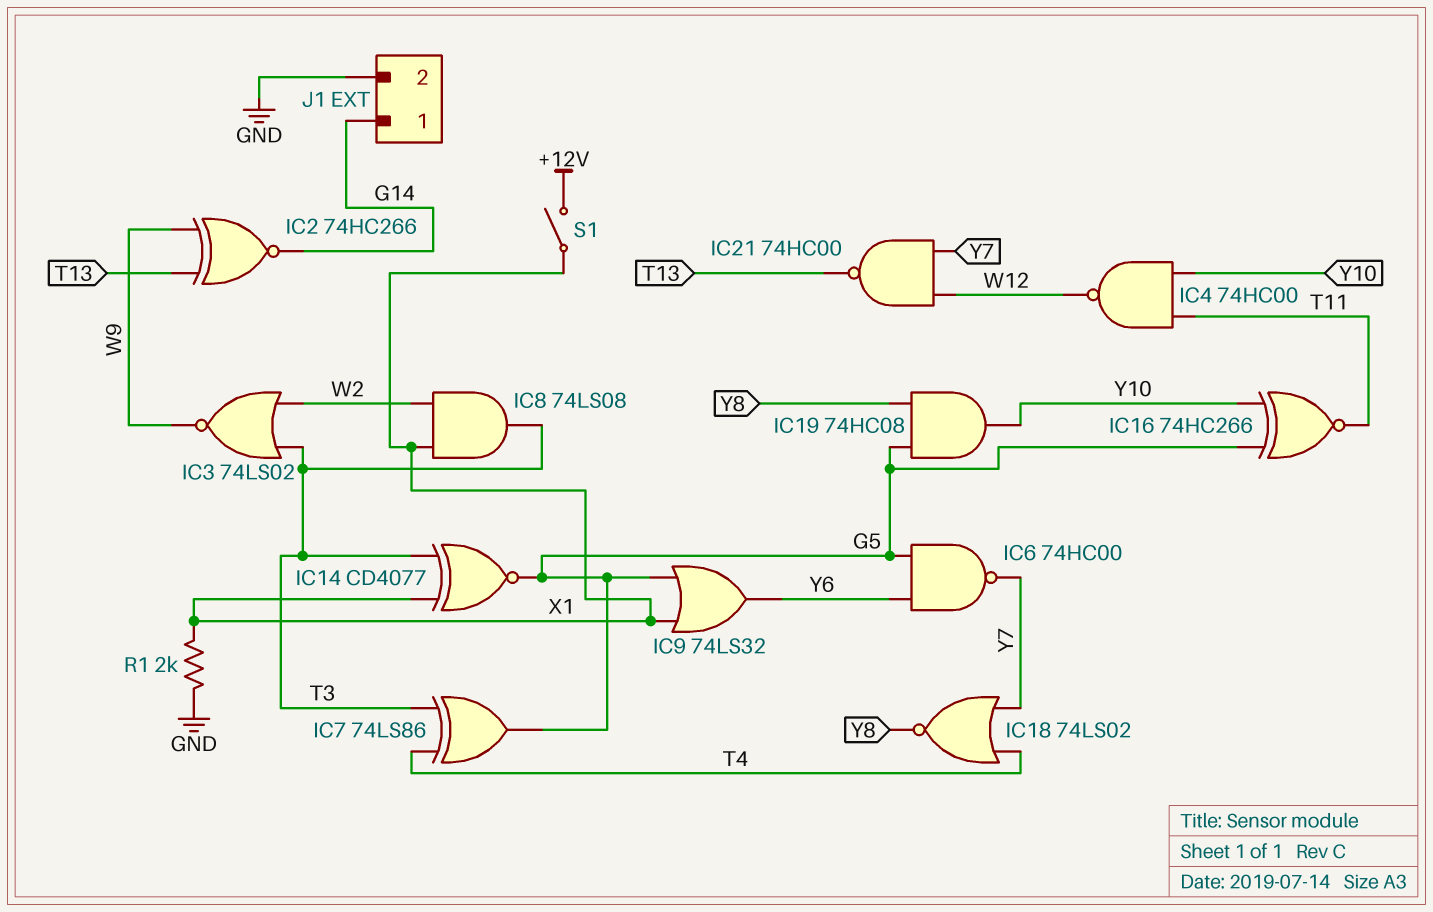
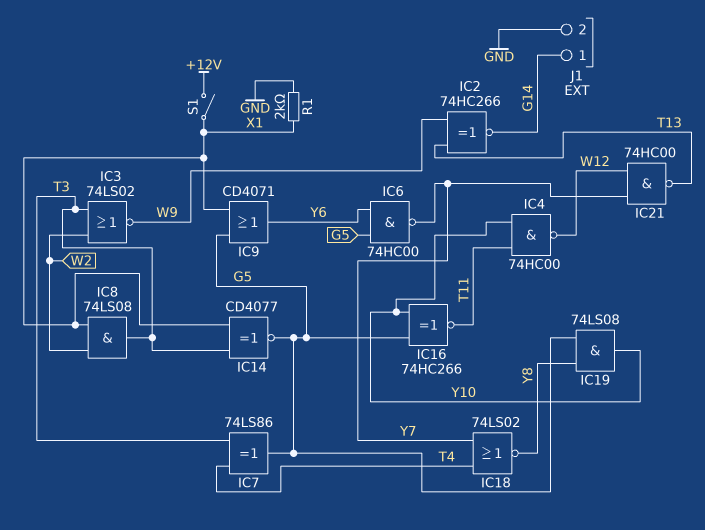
IC9: OR 74LS32 (in G5, in X1, out Y6) -> OR CD4071 (in G5, in X1, out Y6)
IC19: AND 74HC08 (in G5, in Y8, out Y10) -> AND 74LS08 (in G5, in Y8, out Y10)

